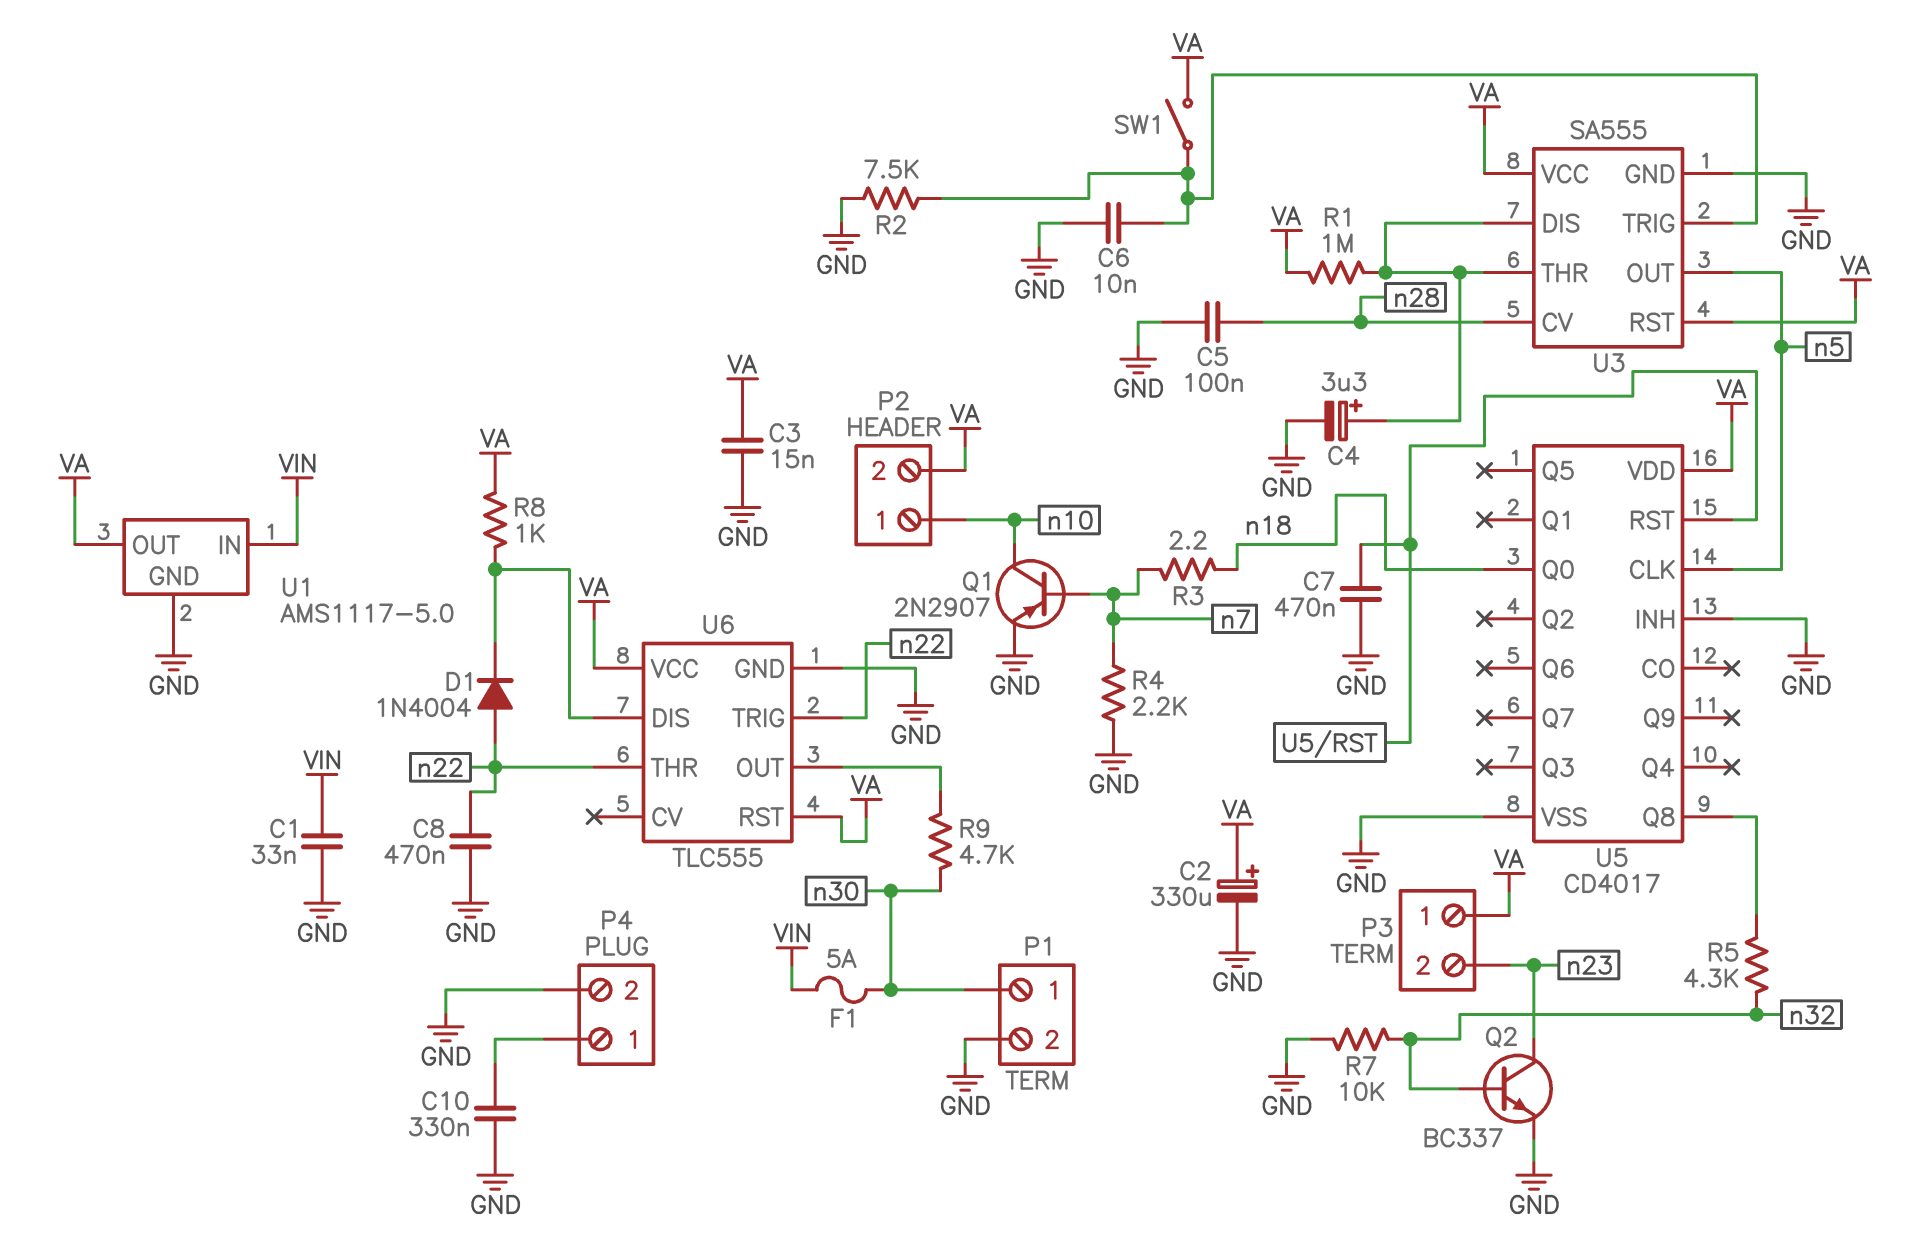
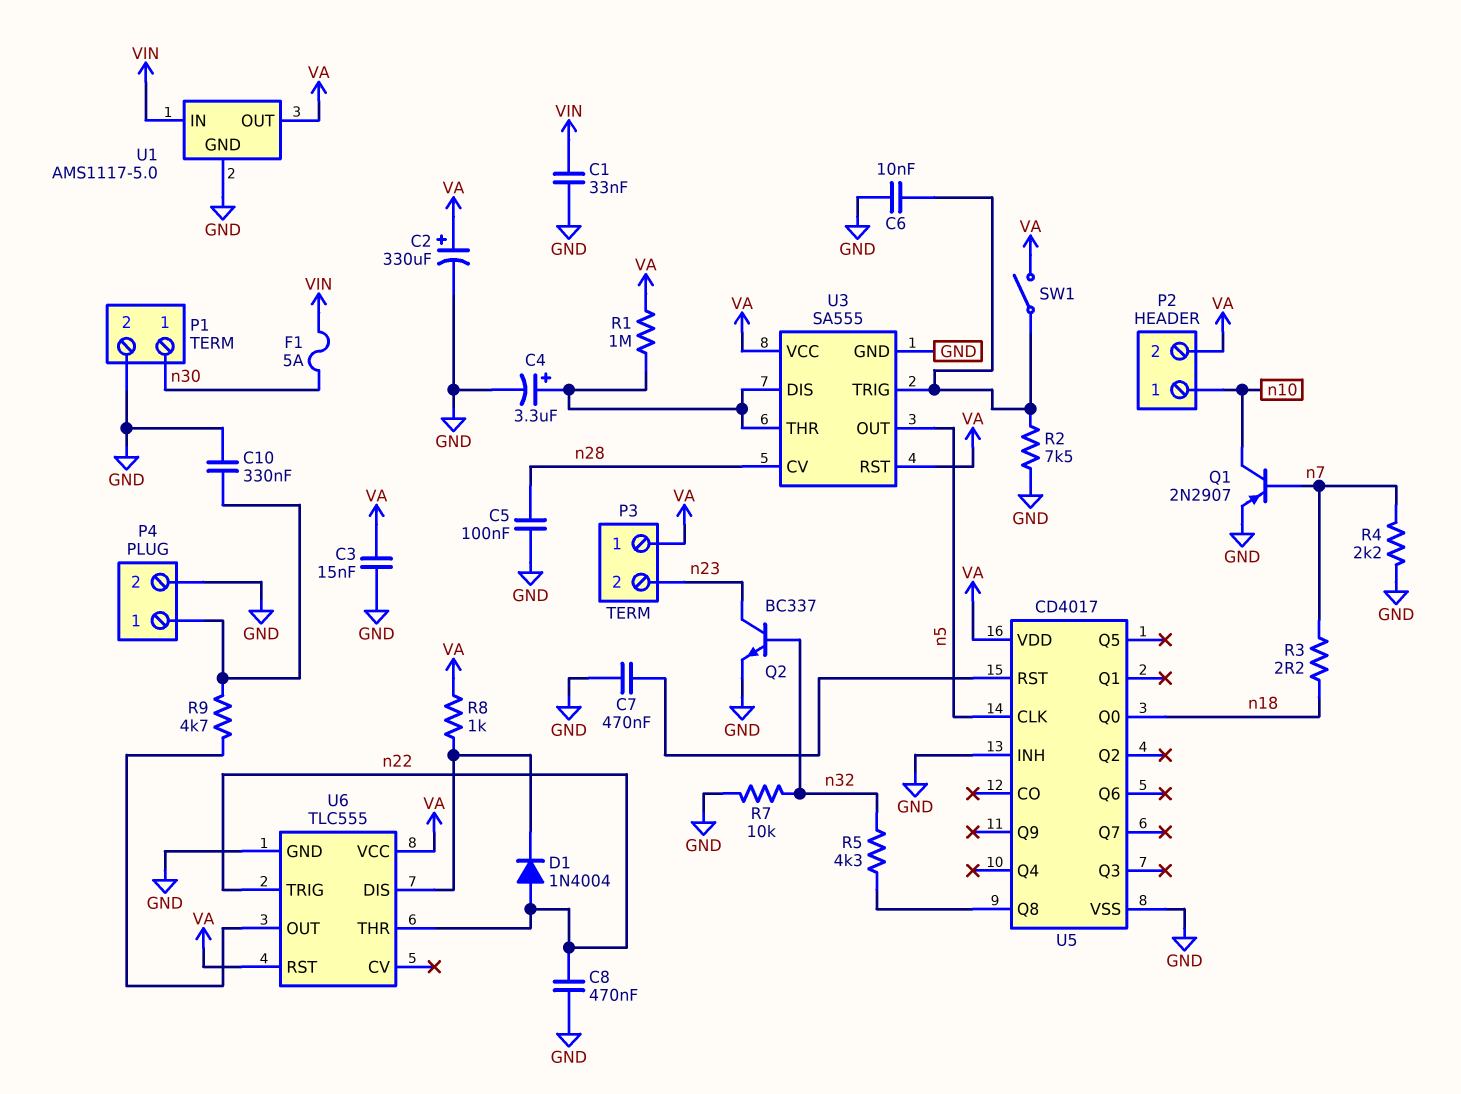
R9: 4.7k (U6/OUT, n30) -> 4.7k (P4/1, U6/OUT)

